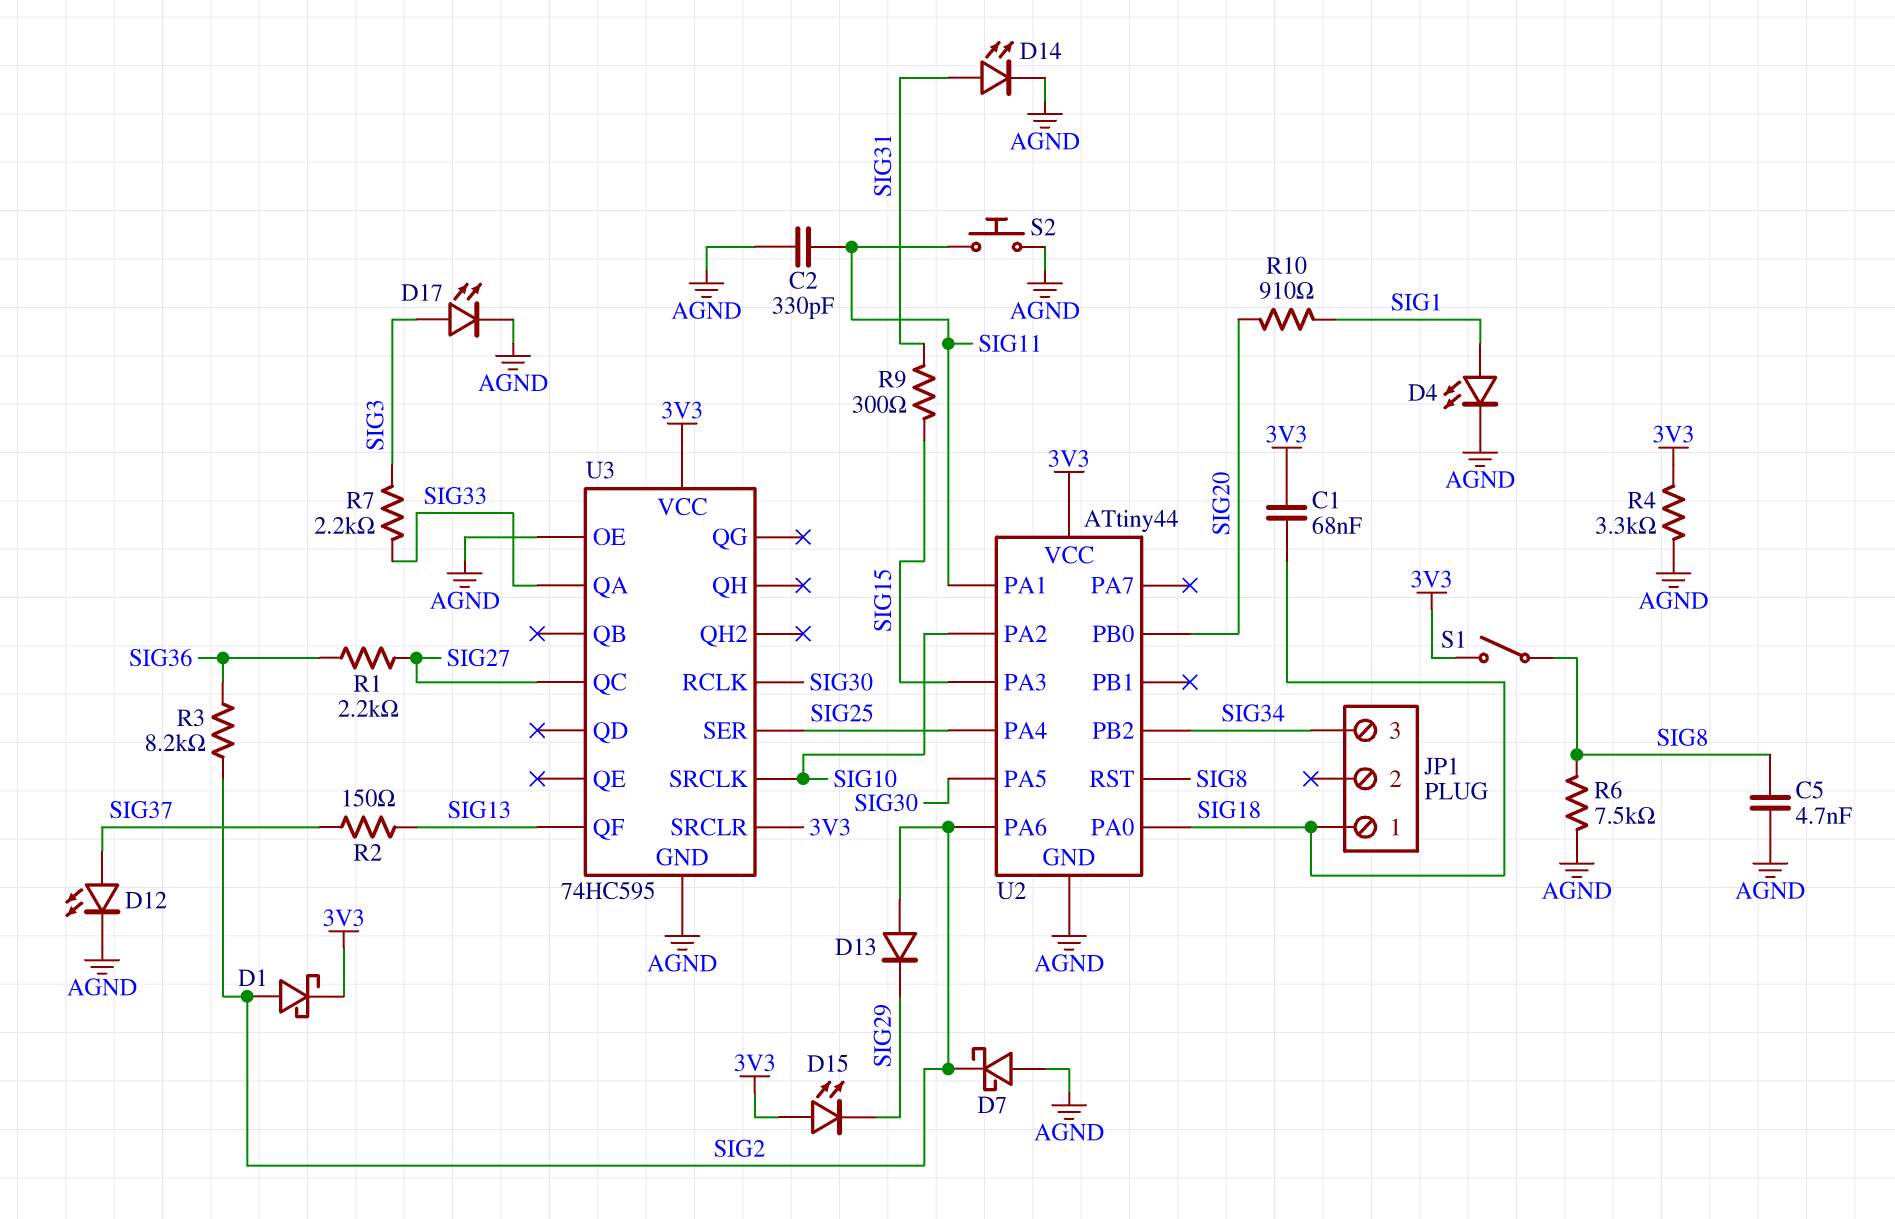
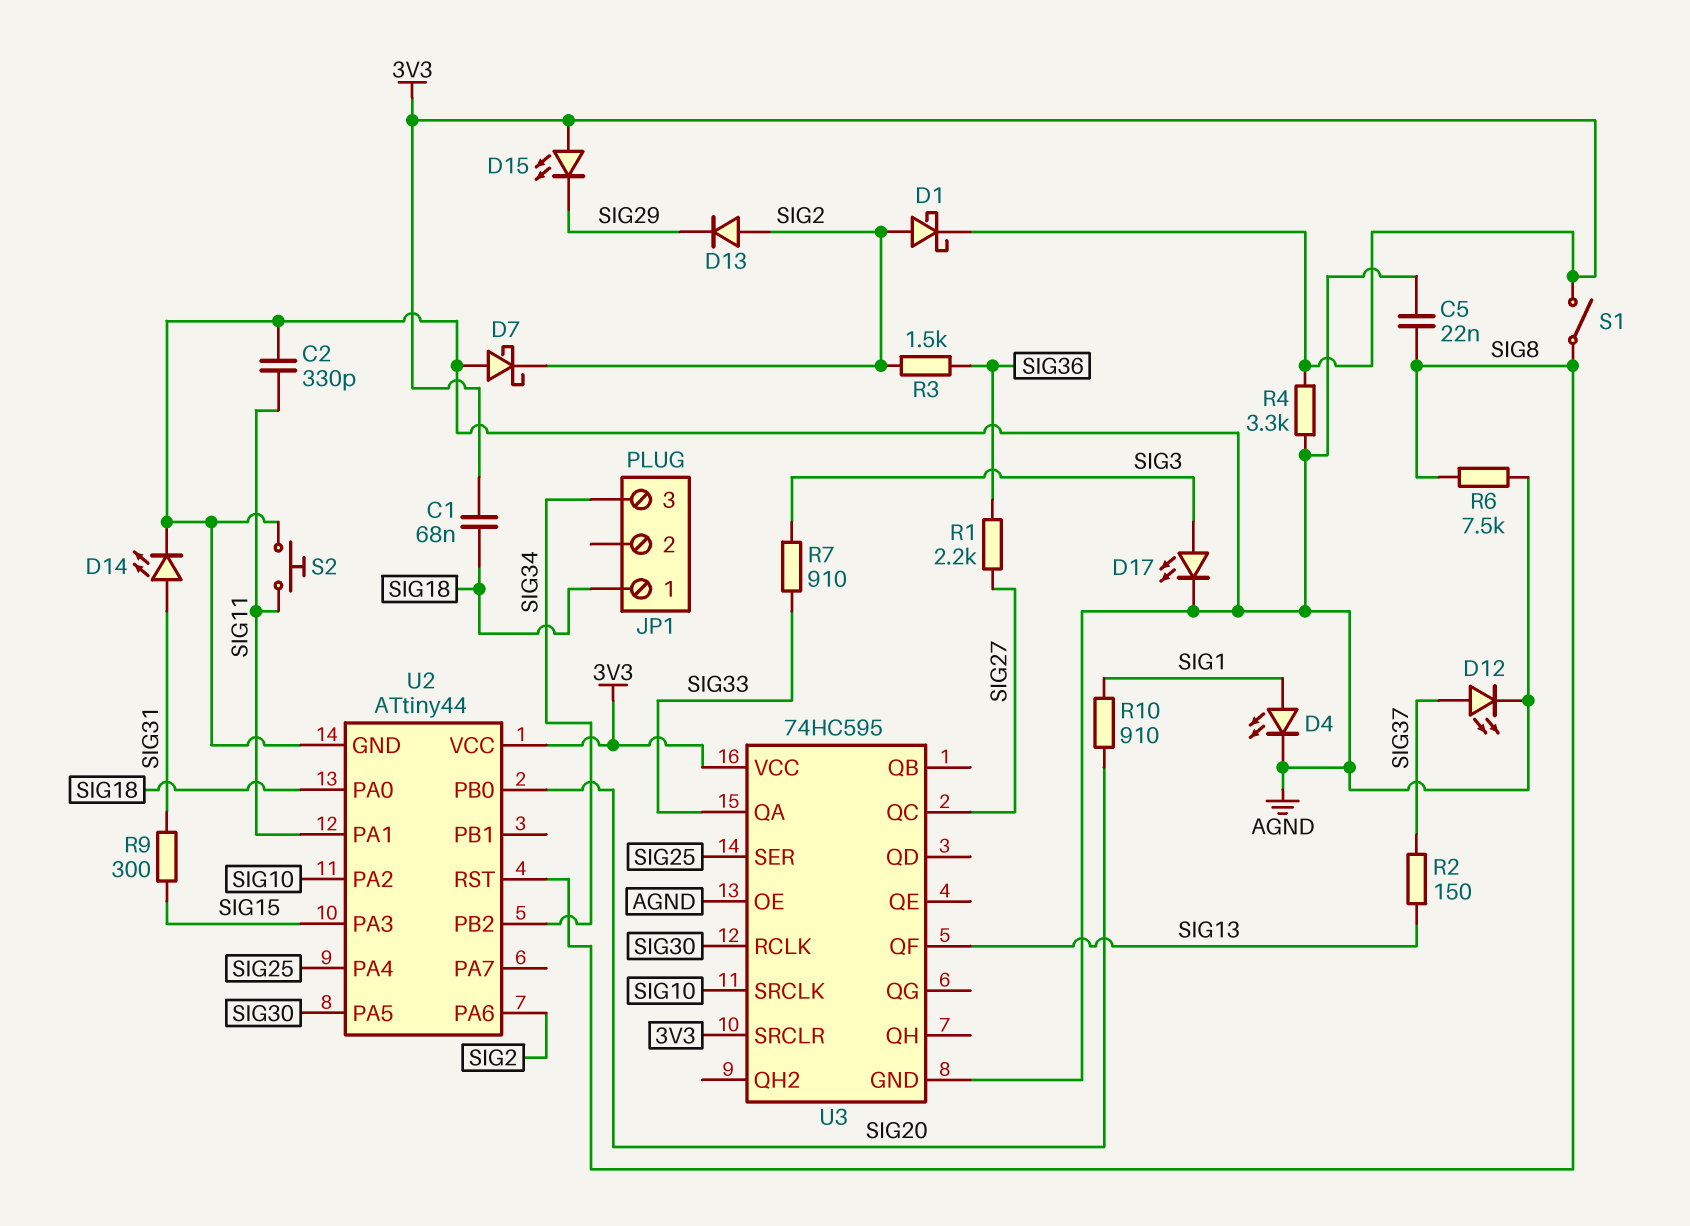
C5: 4.7nF (AGND, SIG8) -> 22nF (AGND, SIG8)
R3: 8.2k (SIG2, SIG36) -> 1.5k (SIG2, SIG36)
R7: 2.2k (SIG3, SIG33) -> 910 (SIG3, SIG33)

